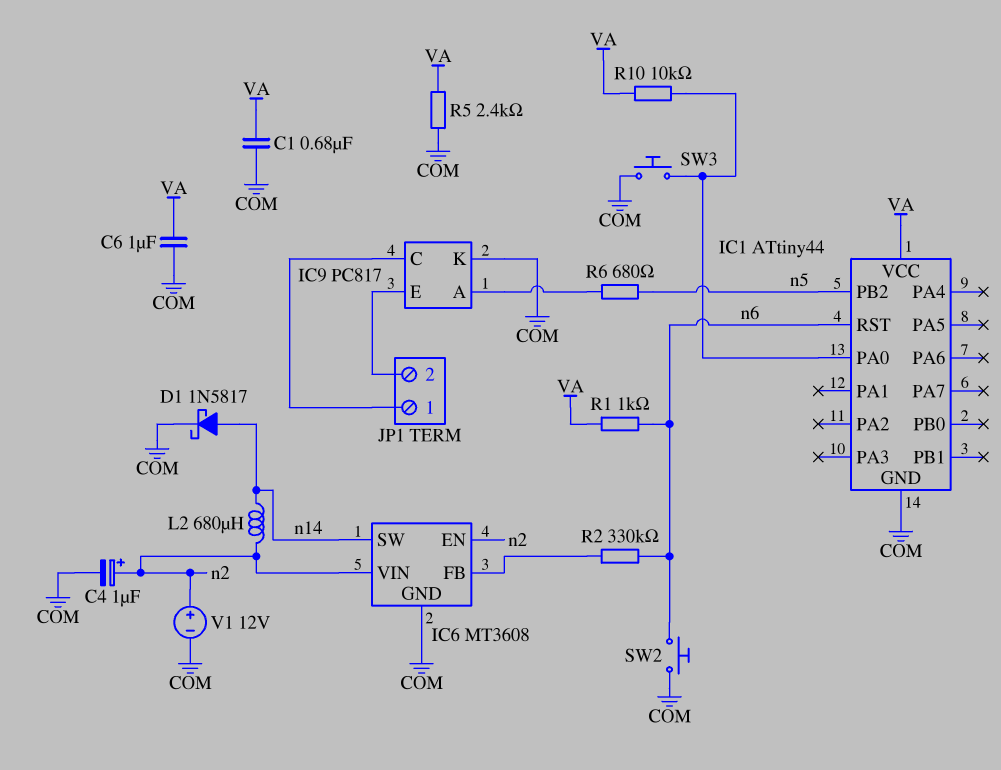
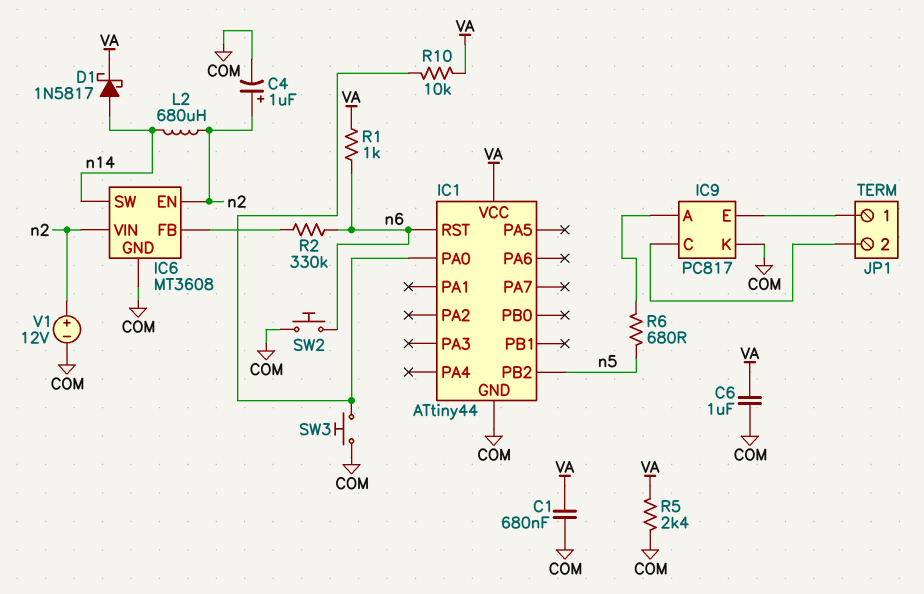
D1: schottky 1N5817 (A n14, K COM) -> schottky 1N5817 (A n14, K VA)
JP1 pin 1: IC9/C -> IC9/E
JP1 pin 2: IC9/E -> IC9/C

